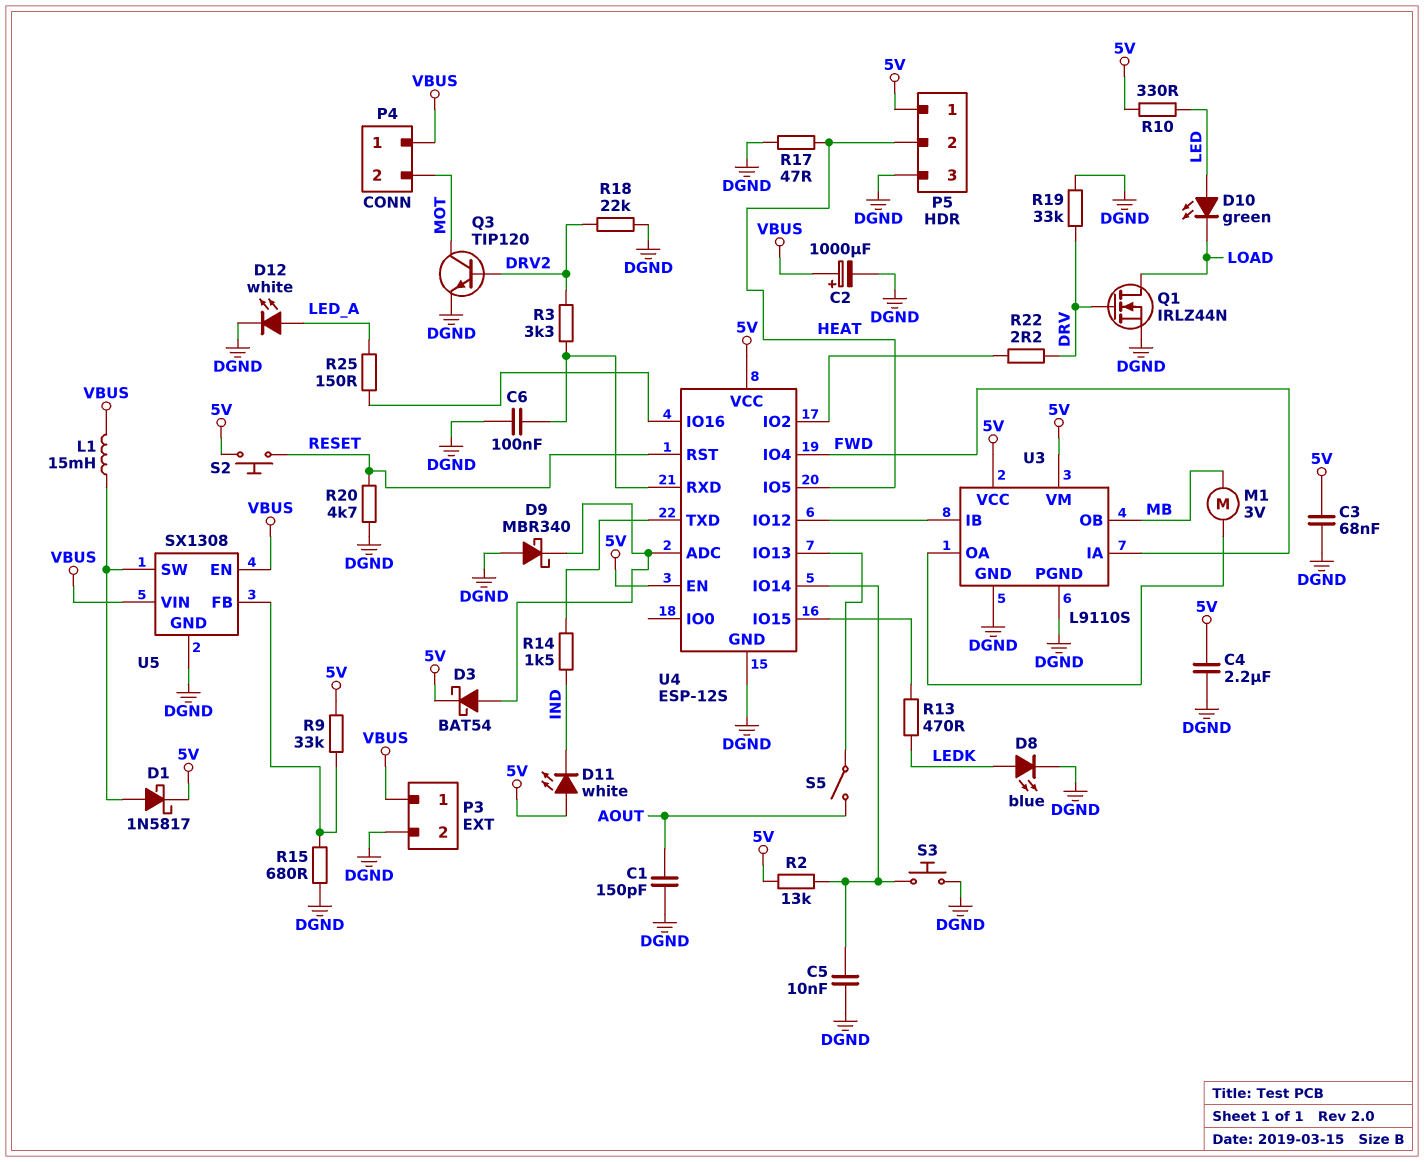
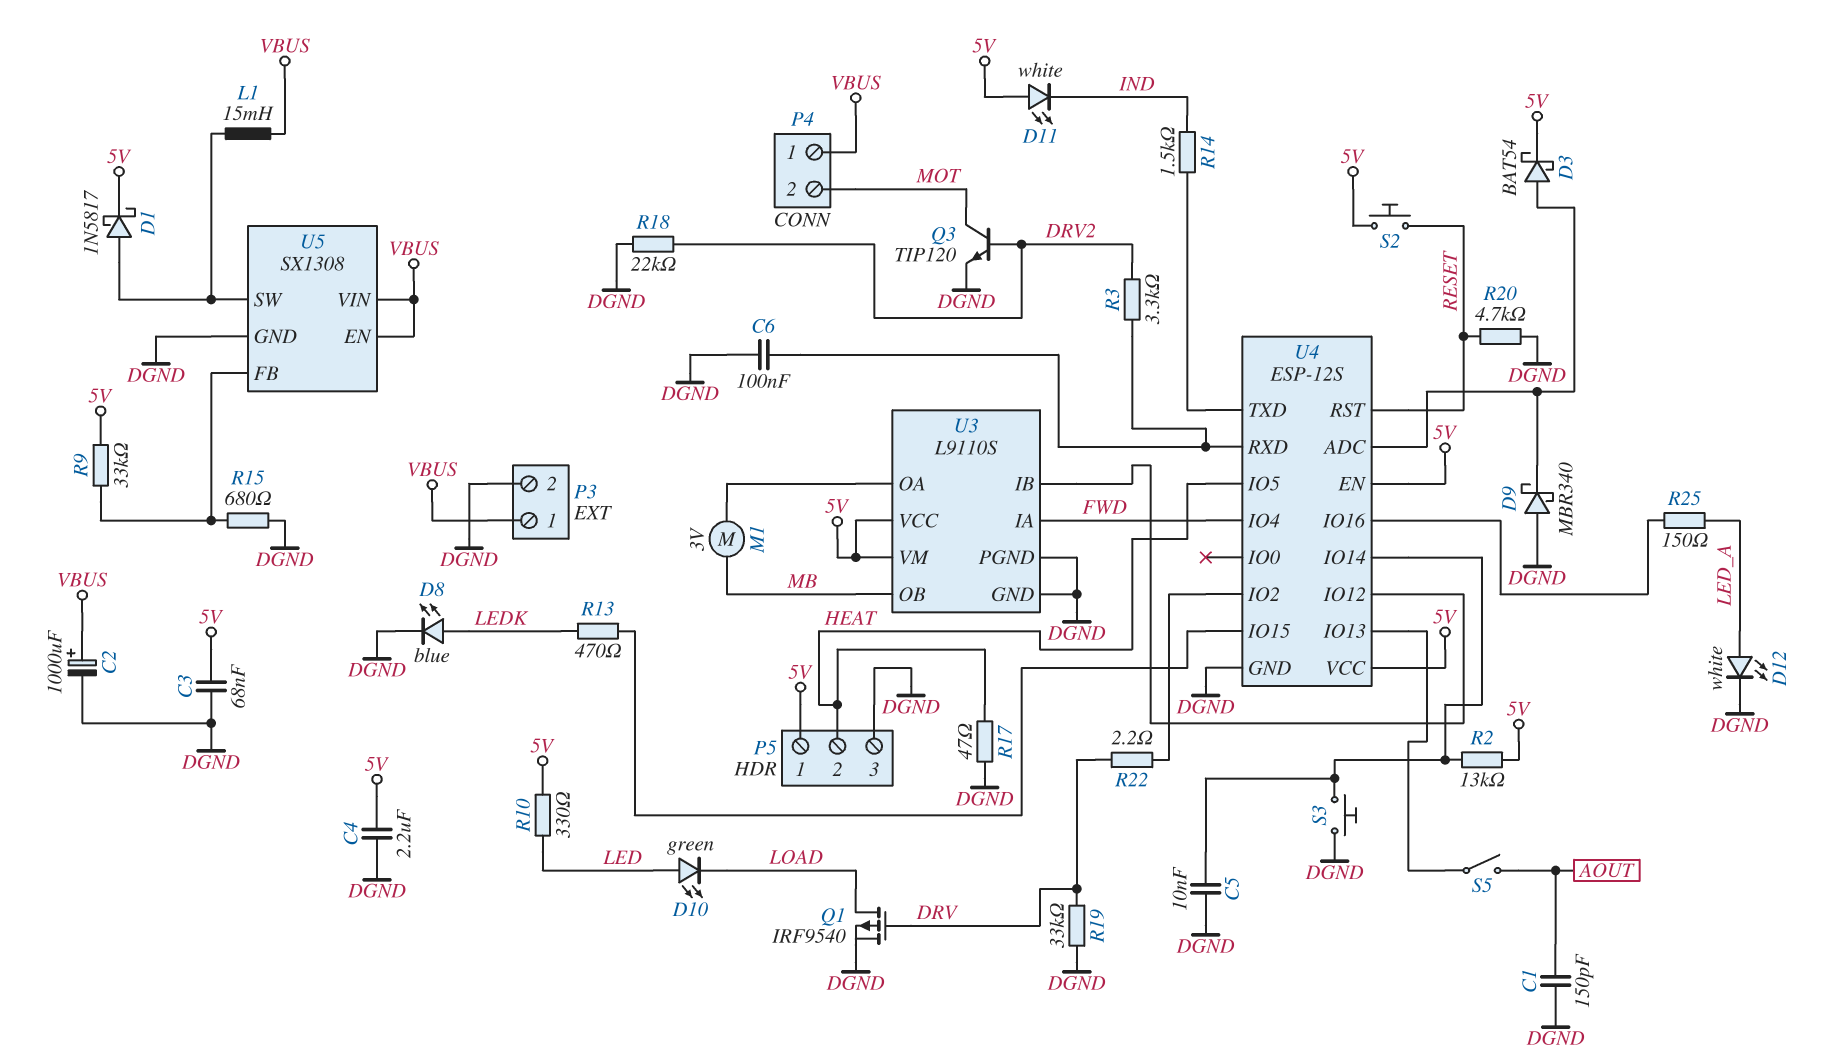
Q1: NMOS IRLZ44N (G DRV, D LOAD, S DGND) -> PMOS IRF9540 (G DRV, D LOAD, S DGND)

